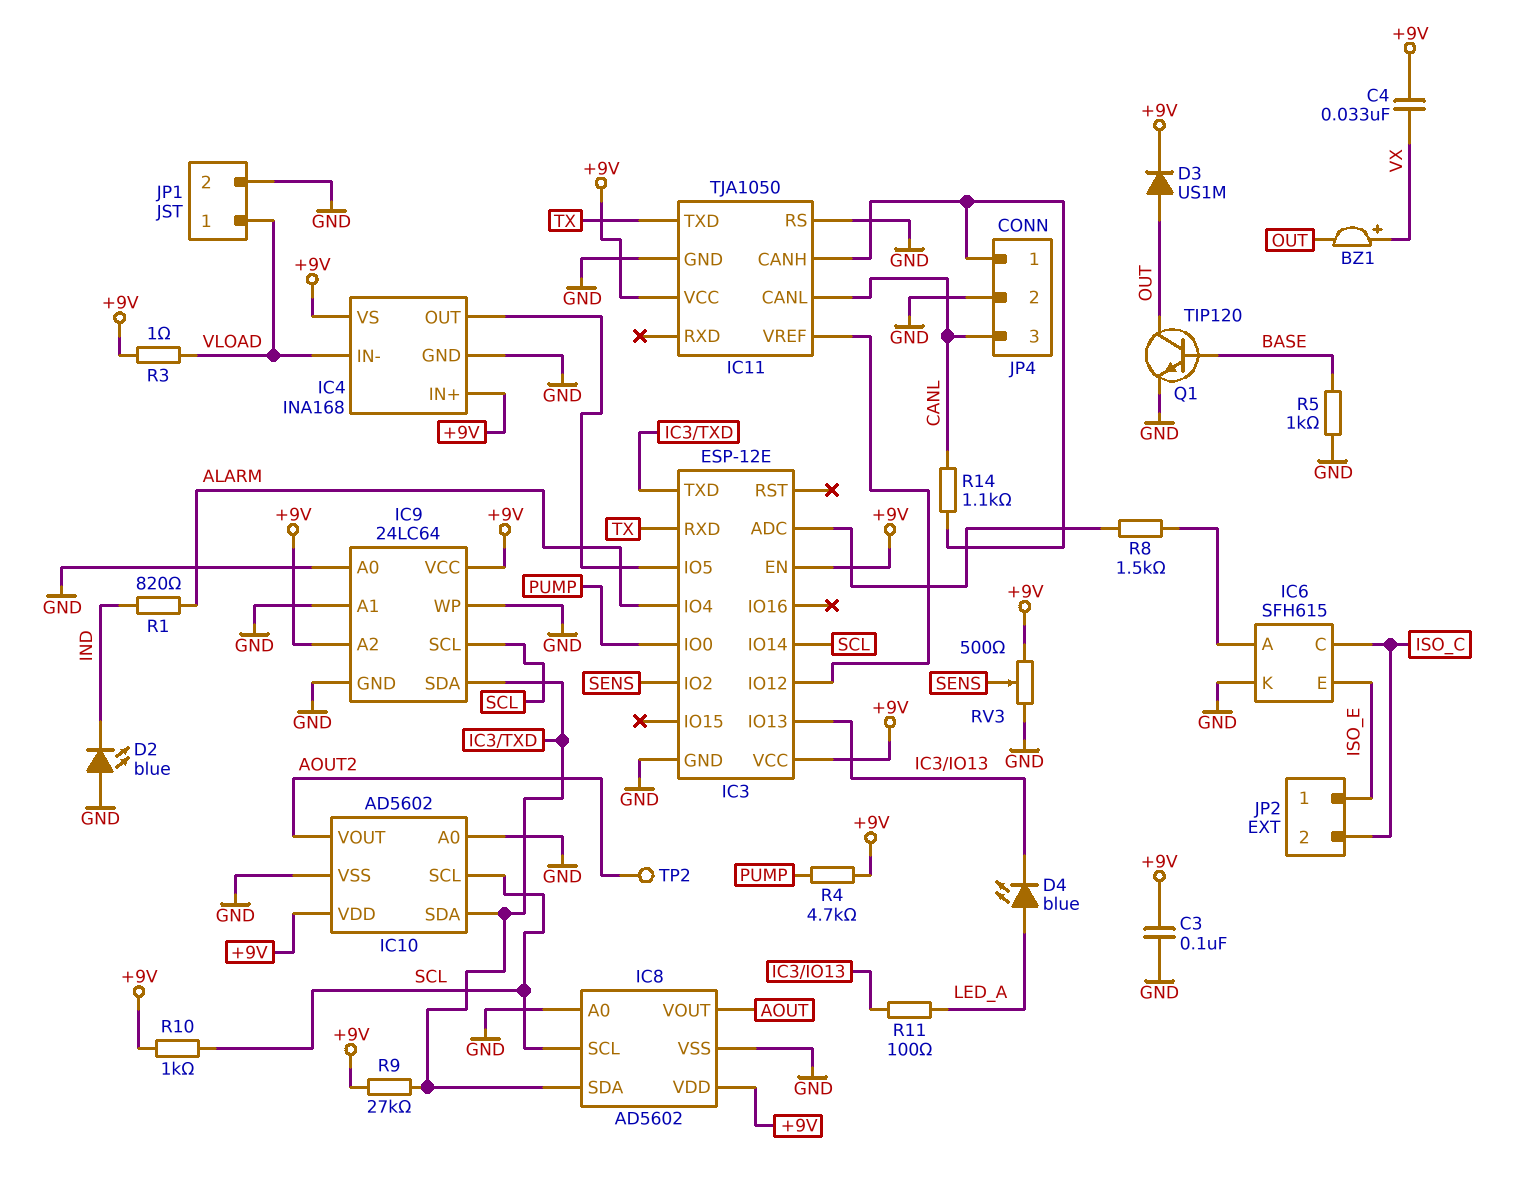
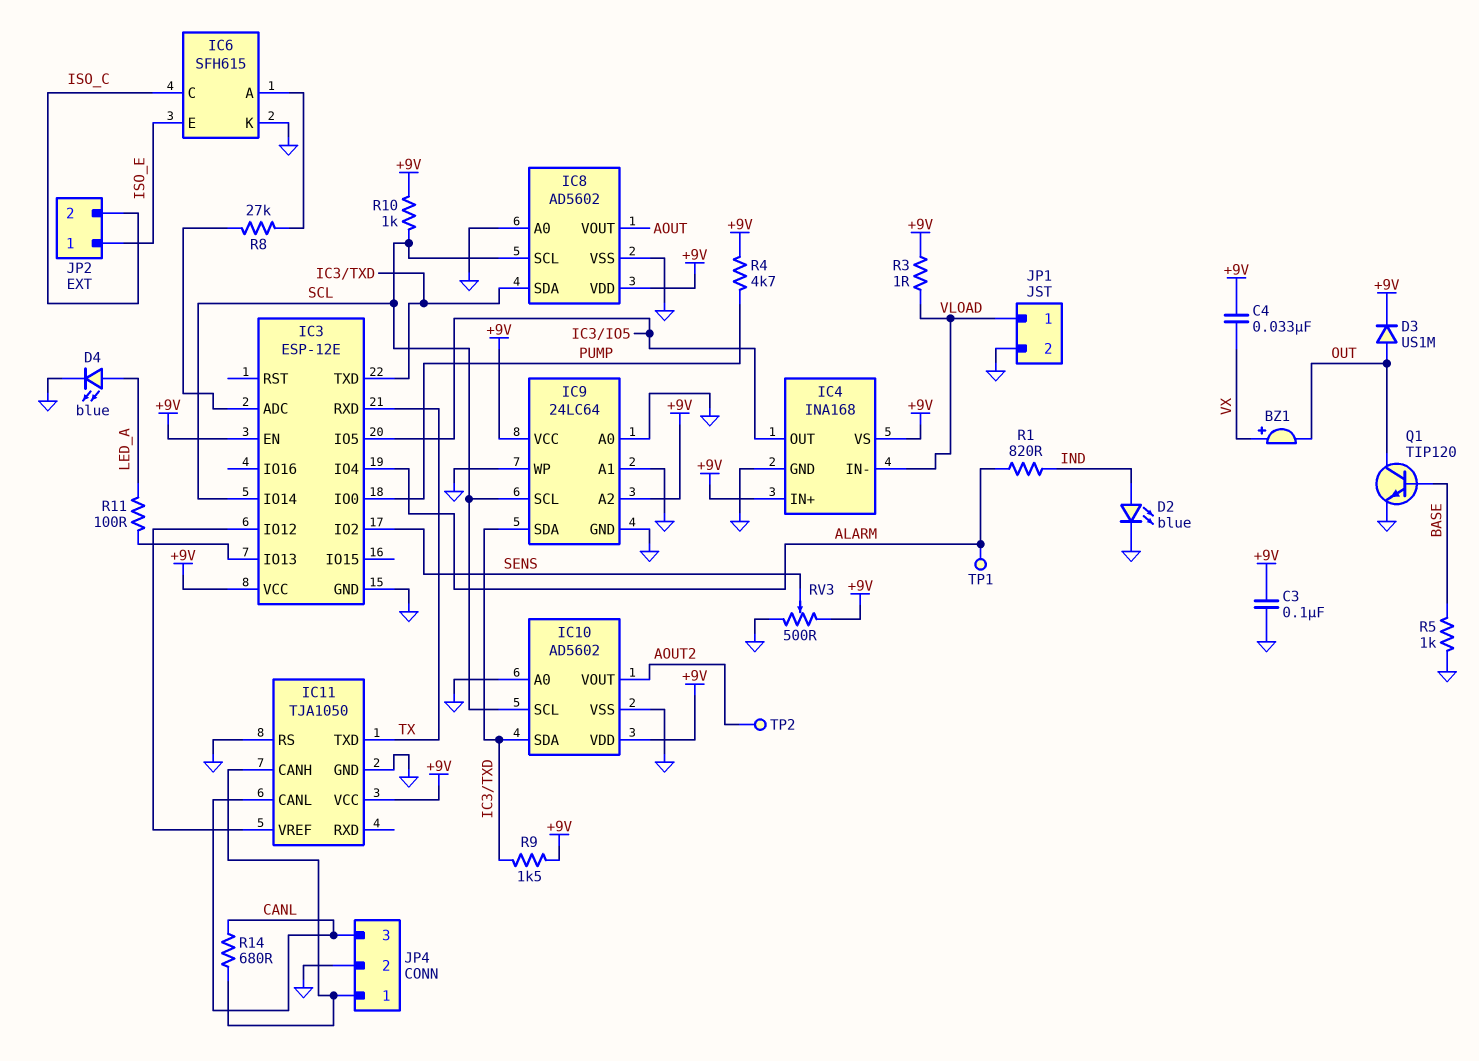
D2: LED blue (A GND, K IND) -> LED blue (A IND, K GND)
D4: LED blue (A LED_A, K IC3/IO13) -> LED blue (A LED_A, K GND)
R8: 1.5k (IC3/ADC, IC6/A) -> 27k (IC3/ADC, IC6/A)
R9: 27k (+9V, IC3/TXD) -> 1.5k (+9V, IC3/TXD)
R14: 1.1k (CANL, IC11/CANH) -> 680 (CANL, IC11/CANH)
TP1: none -> test point (ALARM)

